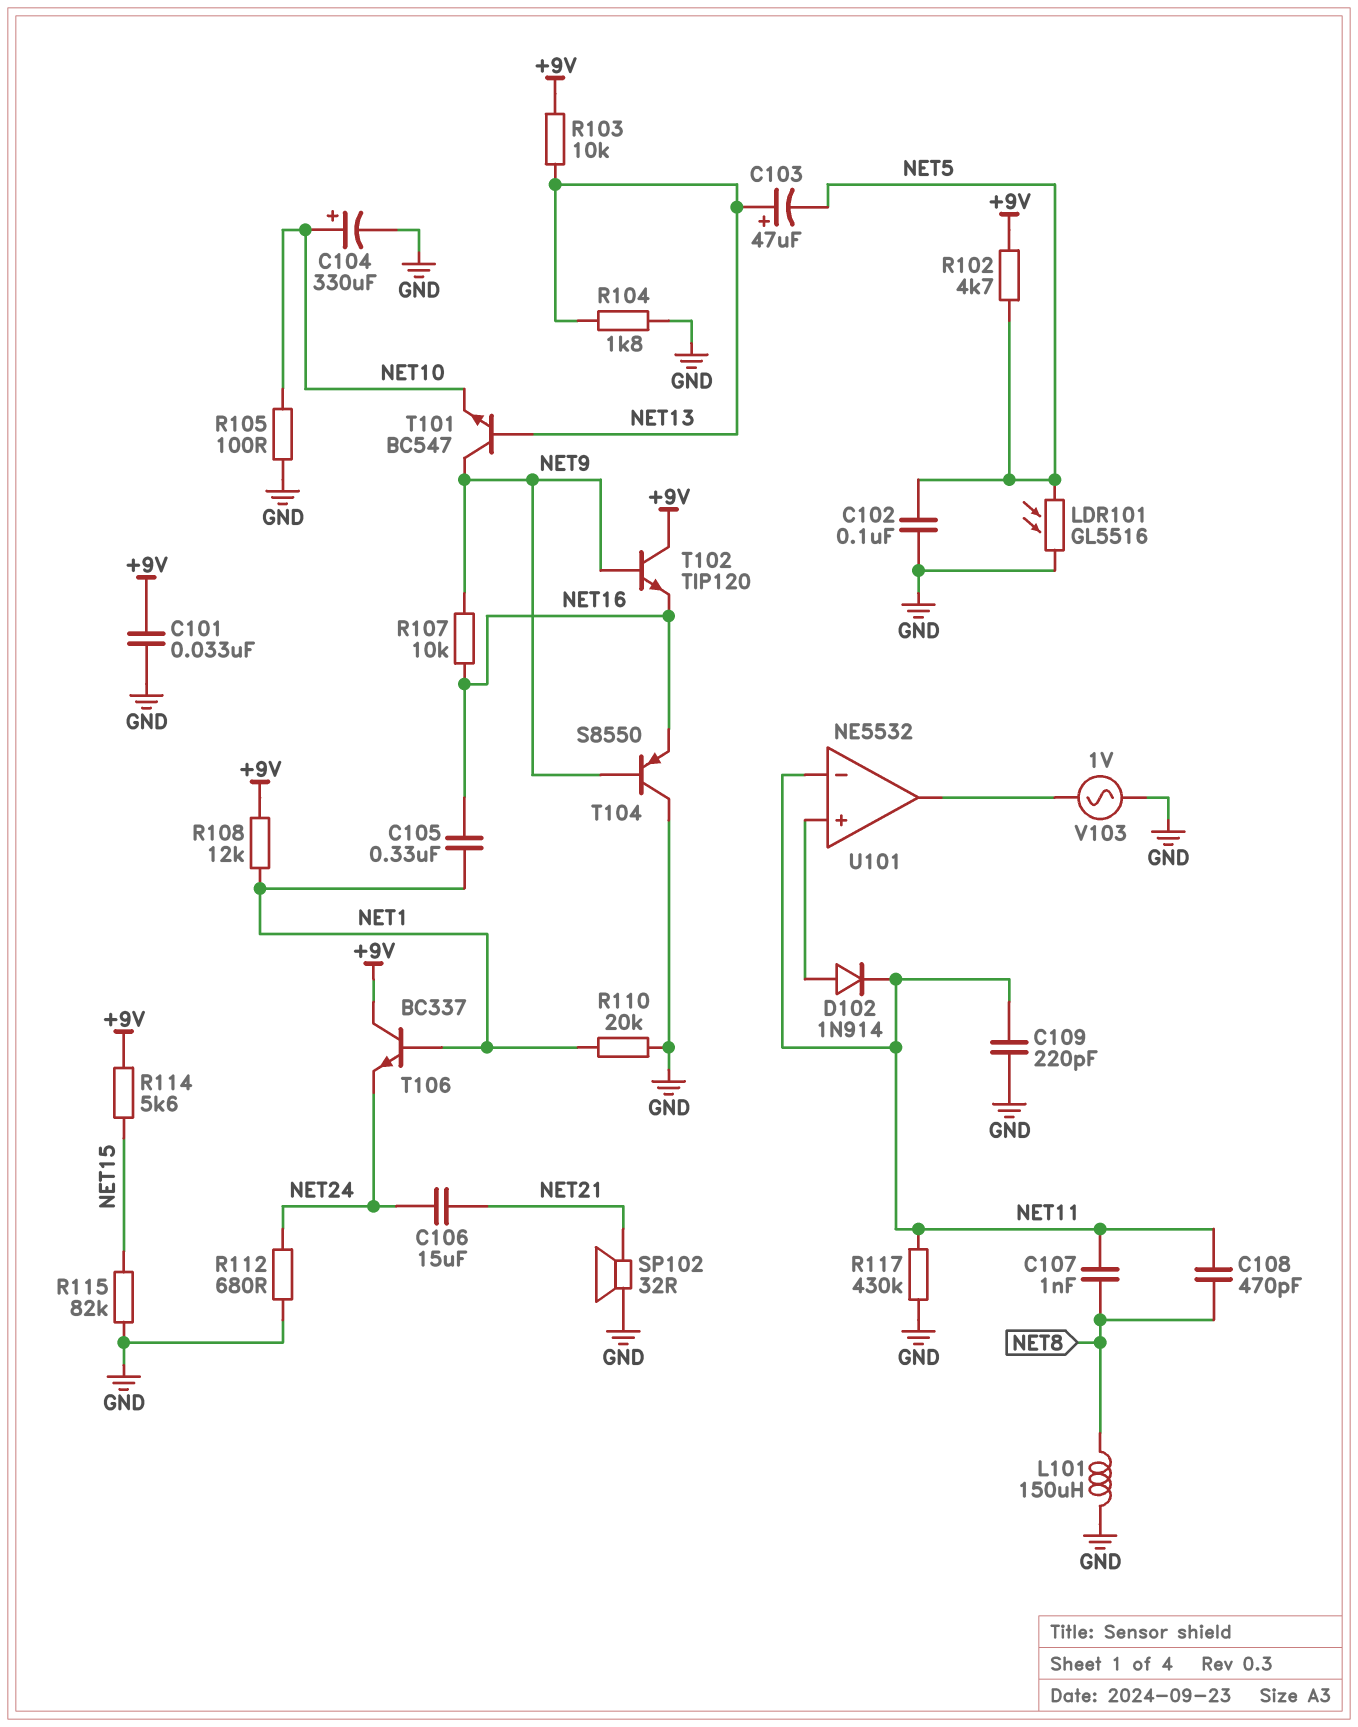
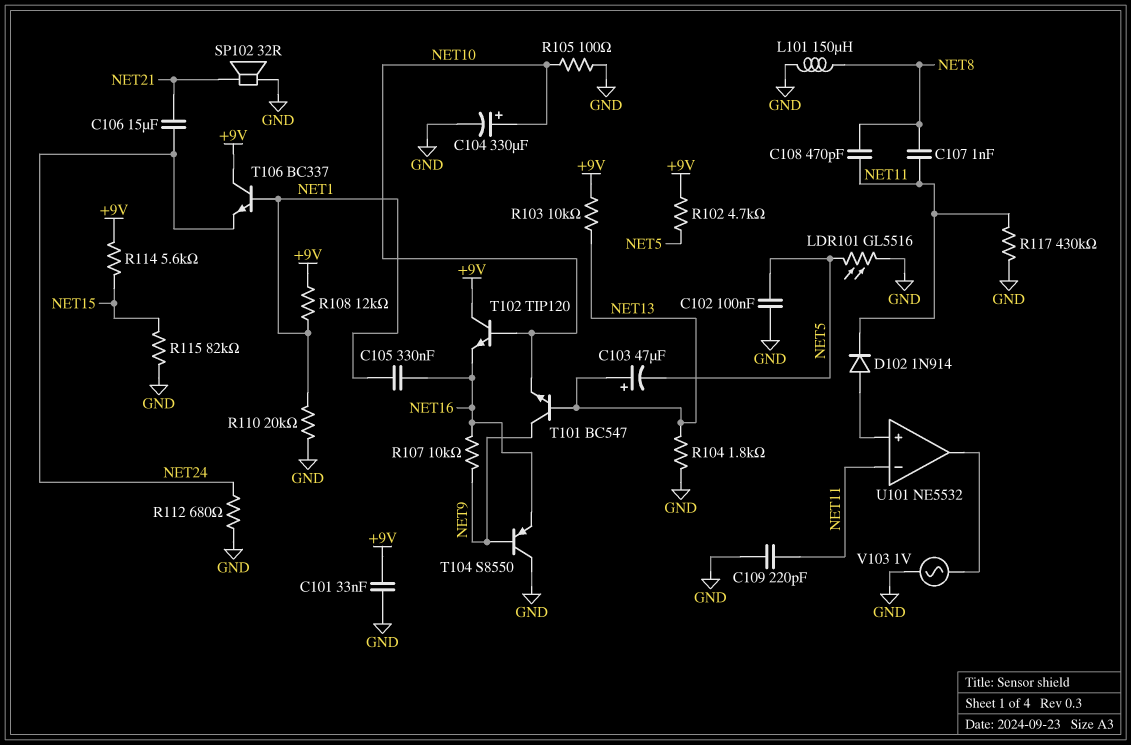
T102: NPN TIP120 (B NET9, C +9V, E NET16) -> NPN TIP120 (B NET10, C +9V, E NET16)

